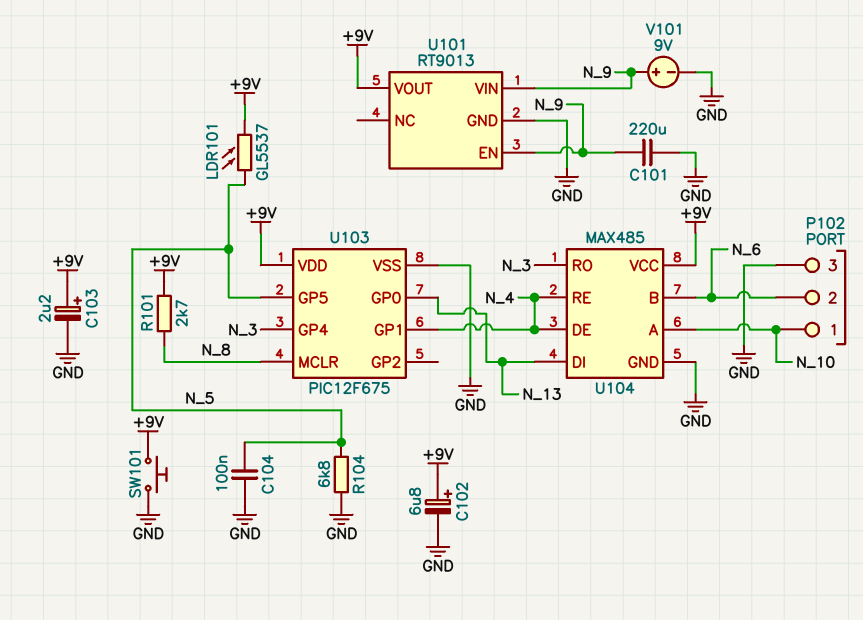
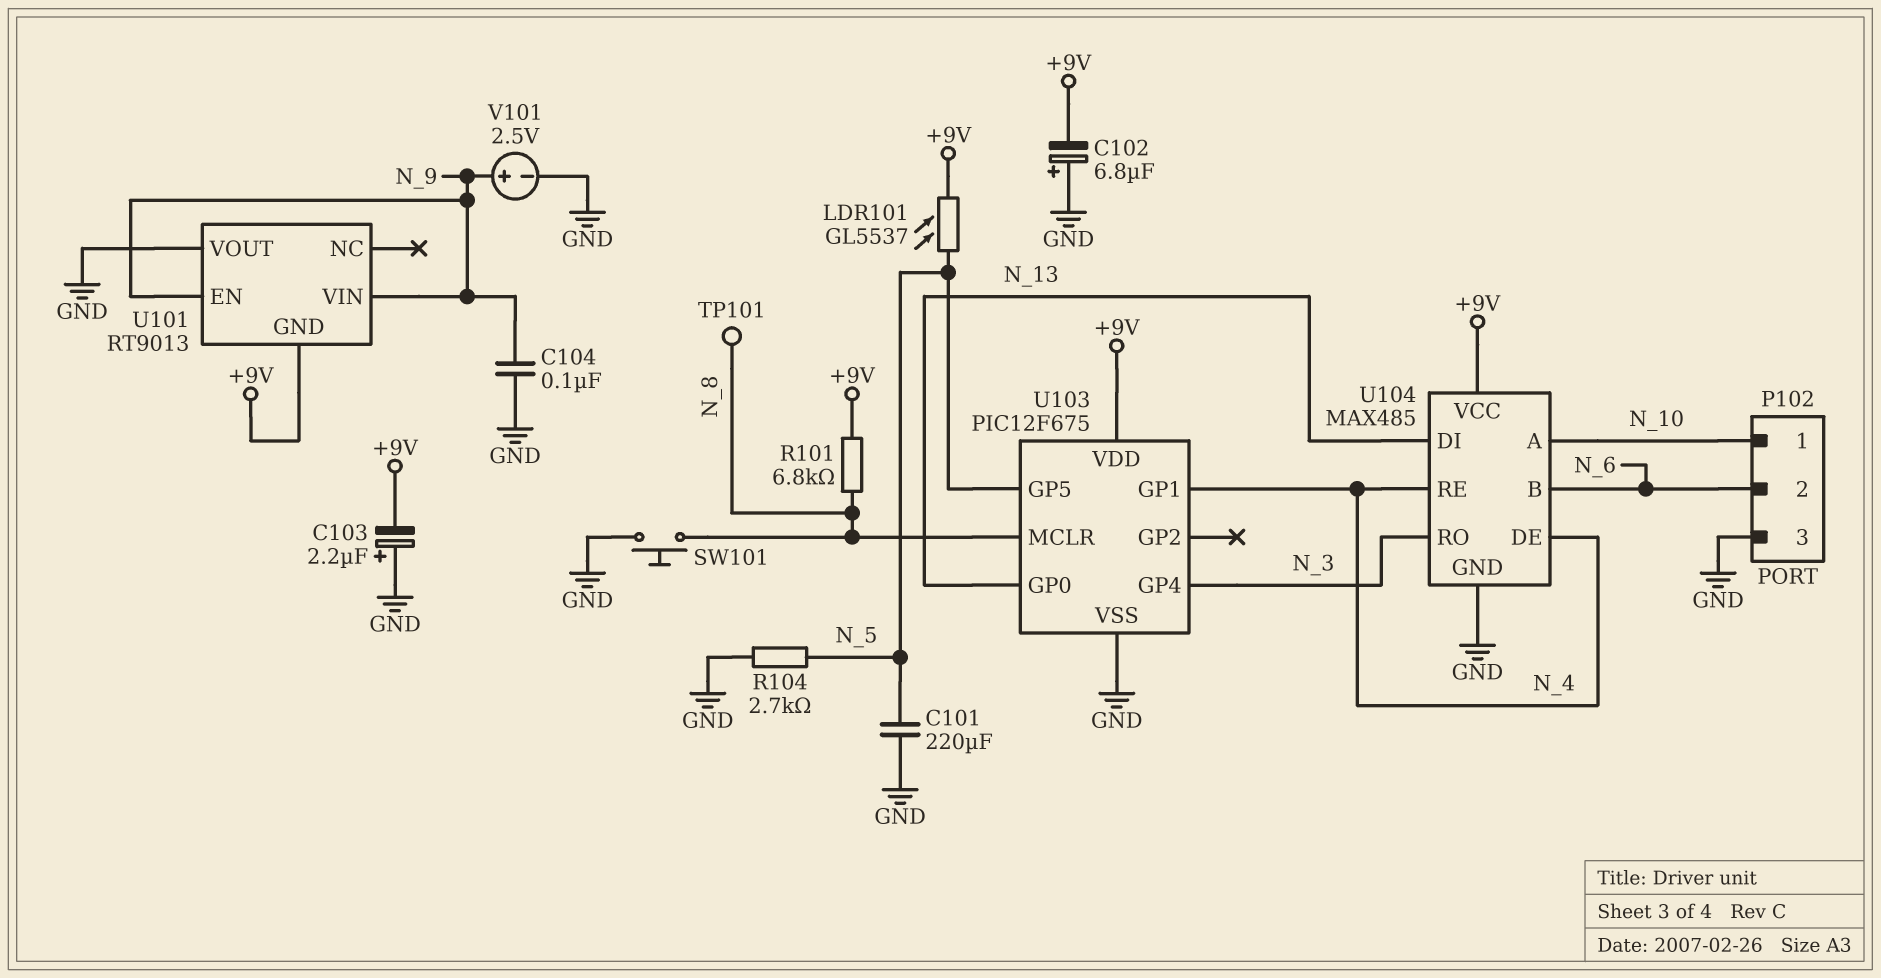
C101: 220uF (GND, N_9) -> 220uF (GND, N_5)
C102: 6.8uF (plus +9V, minus GND) -> 6.8uF (plus GND, minus +9V)
C103: 2.2uF (plus +9V, minus GND) -> 2.2uF (plus GND, minus +9V)
C104: 100nF (GND, N_5) -> 100nF (GND, N_9)
R101: 2.7k (+9V, N_8) -> 6.8k (+9V, N_8)
R104: 6.8k (GND, N_5) -> 2.7k (GND, N_5)
SW101: button (+9V, GND) -> button (GND, N_8)
TP101: none -> test point (N_8)
U101 pin GND: GND -> +9V
U101 pin VOUT: +9V -> GND
V101: 9V (plus N_9, minus GND) -> 2.5V (plus N_9, minus GND)

